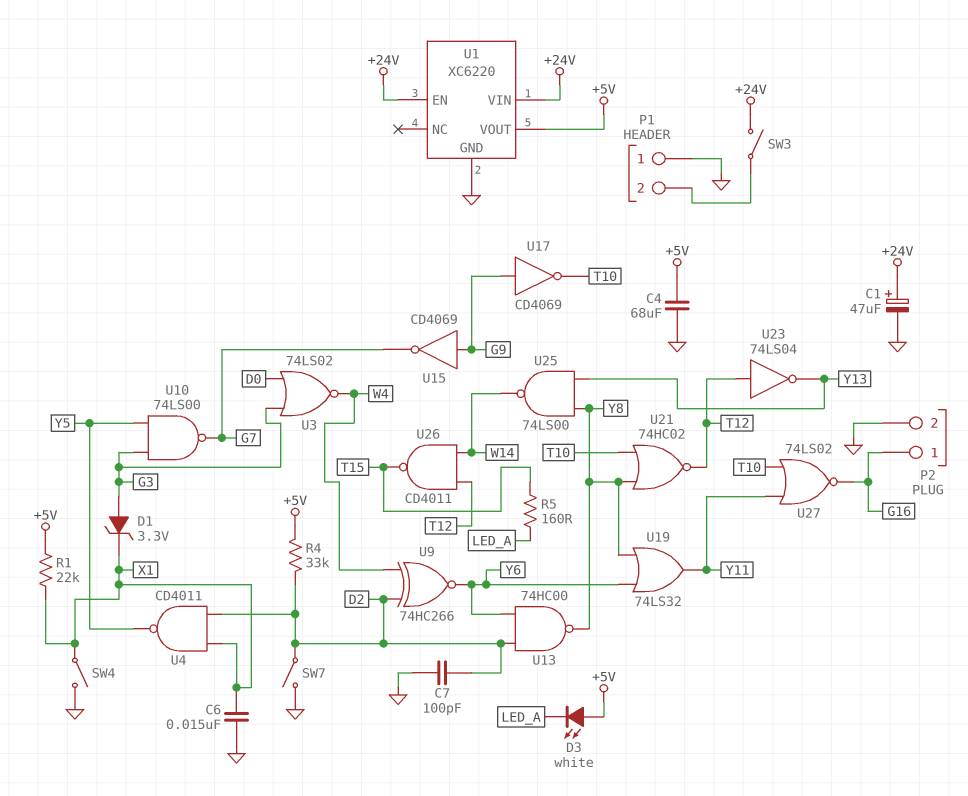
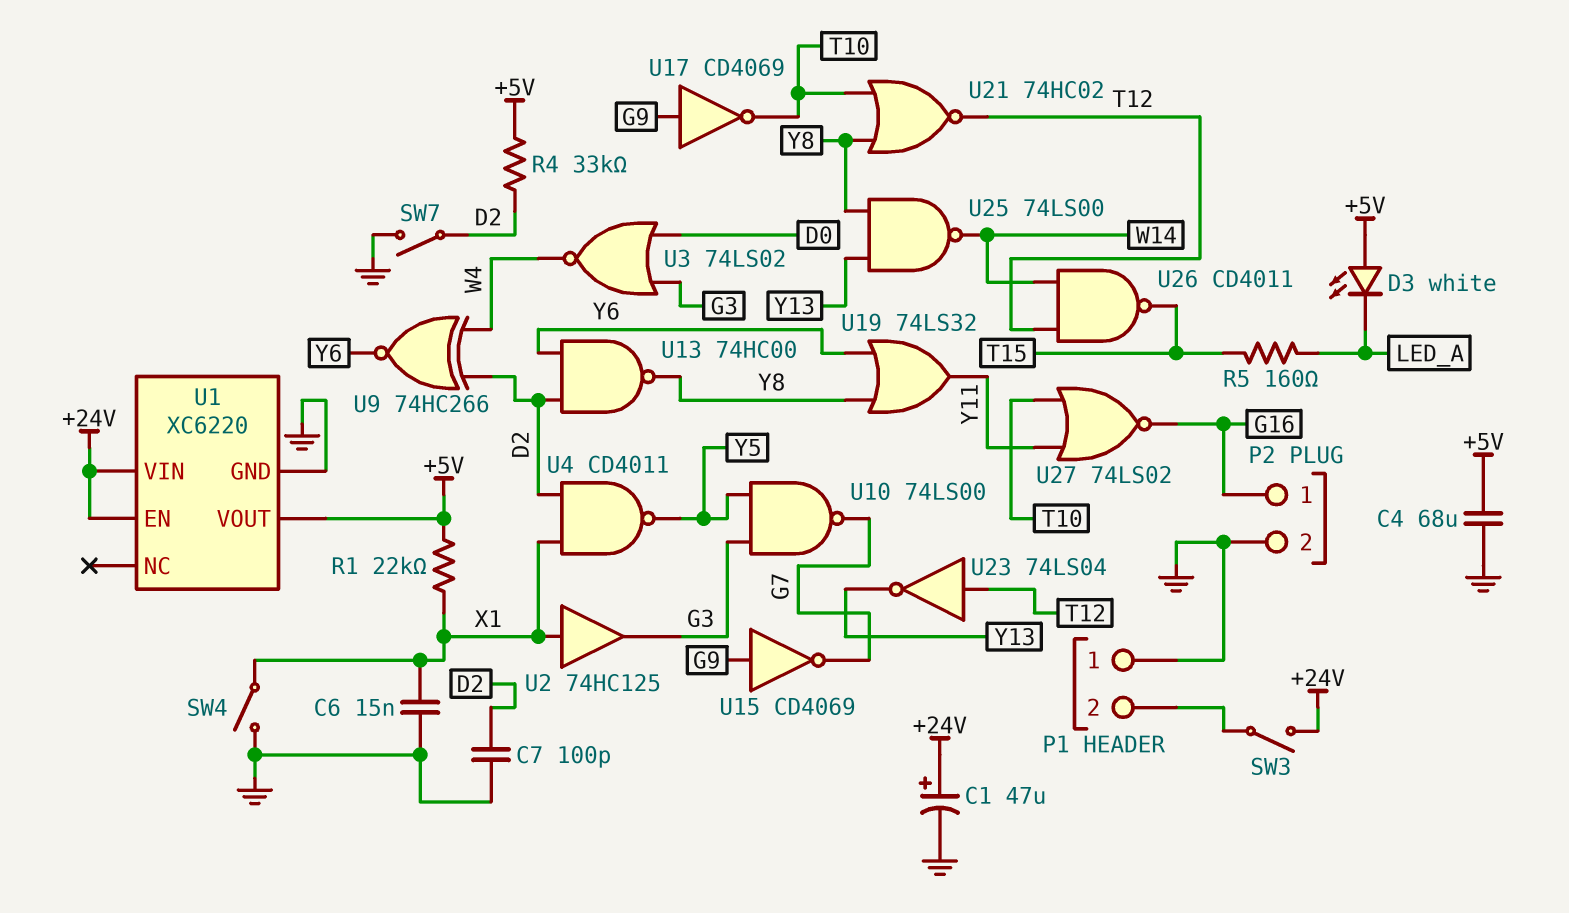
D1: zener 3.3V (A G3, K X1) -> none
U2: none -> buffer 74HC125 (in X1, out G3)

